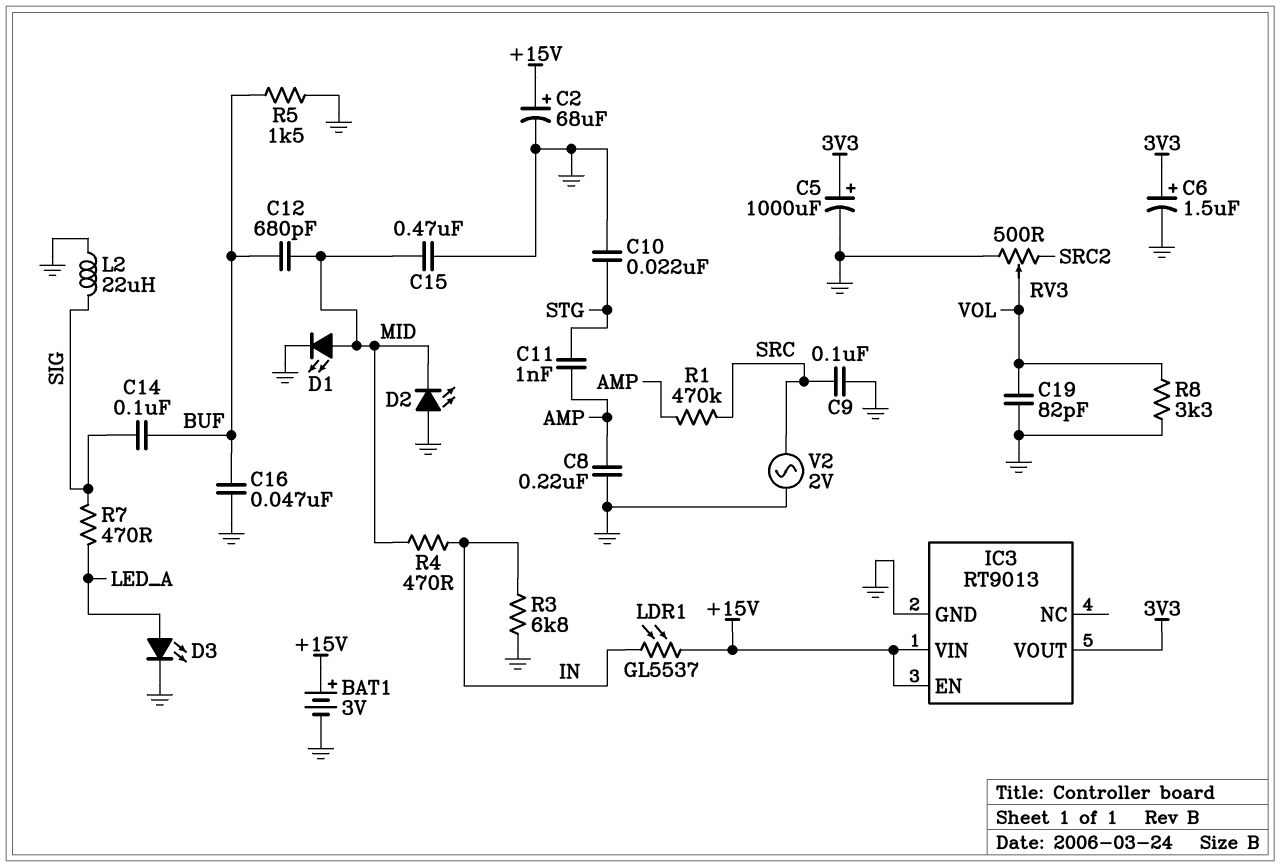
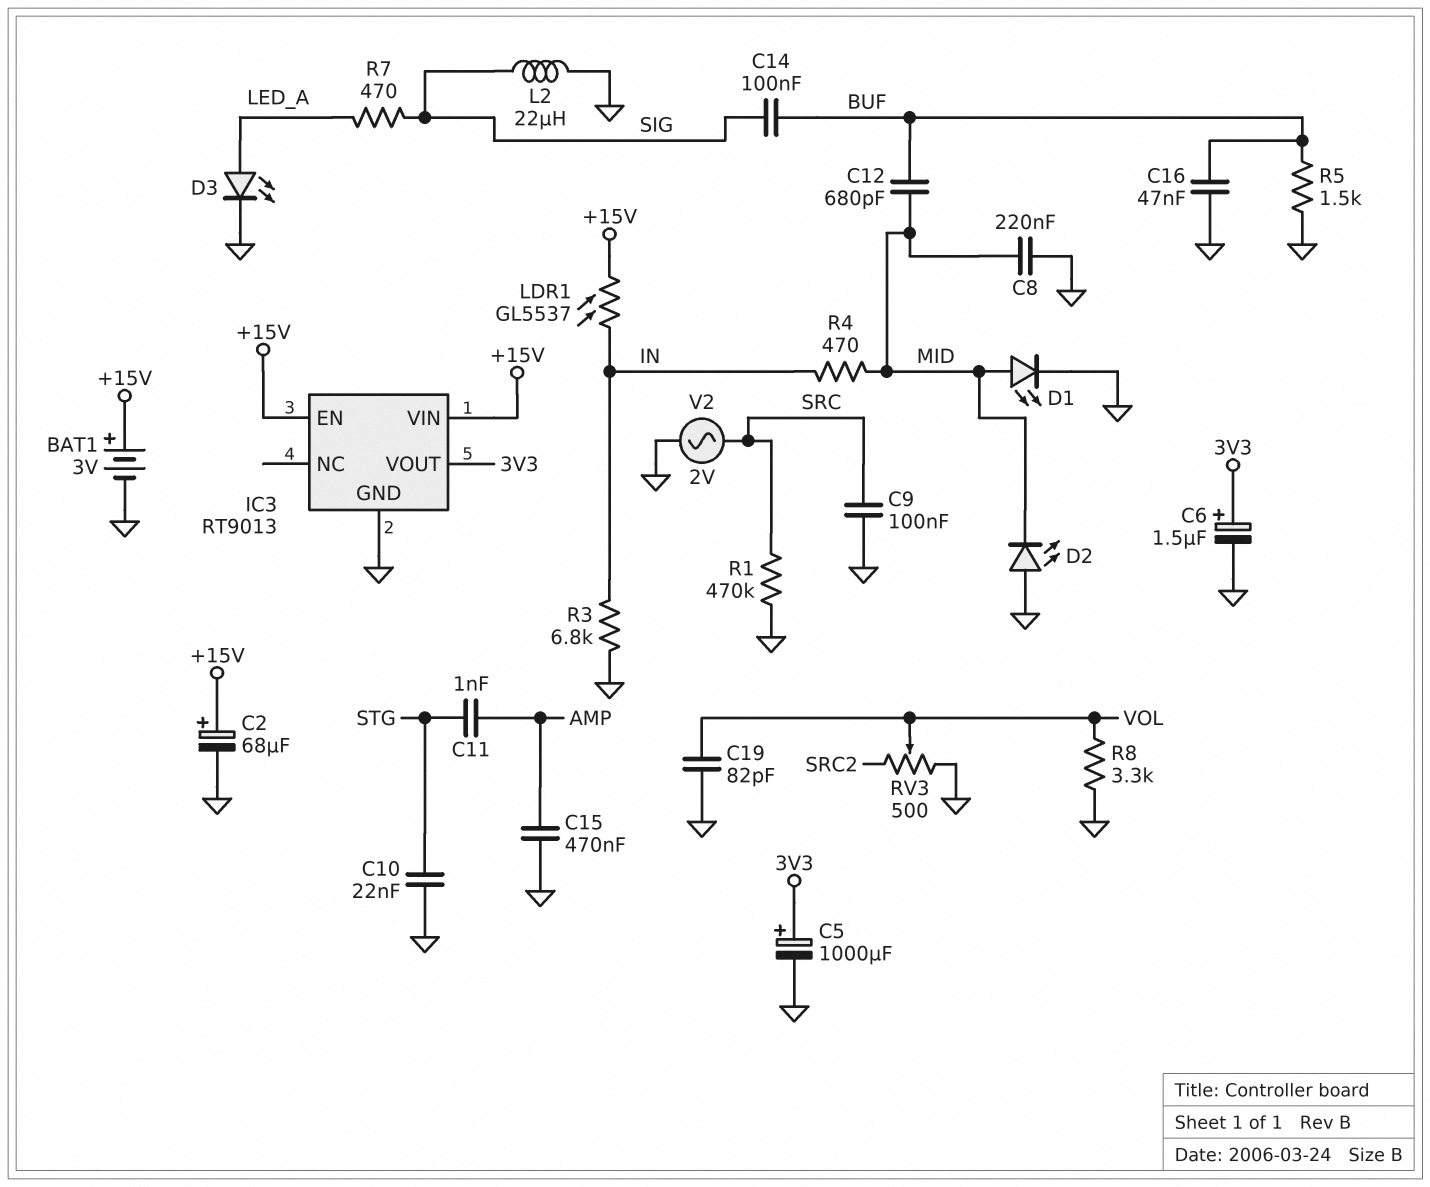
C8: 220nF (AMP, GND) -> 220nF (GND, MID)
C15: 470nF (GND, MID) -> 470nF (AMP, GND)
R1: 470k (AMP, SRC) -> 470k (GND, SRC)

